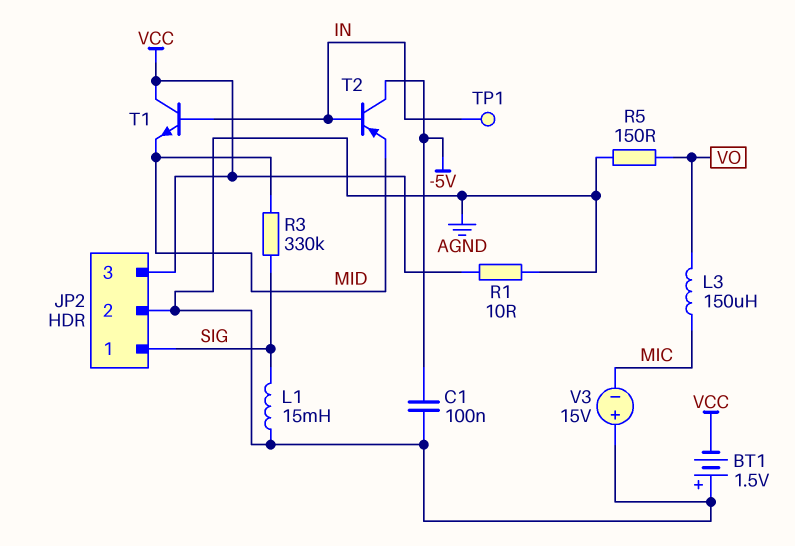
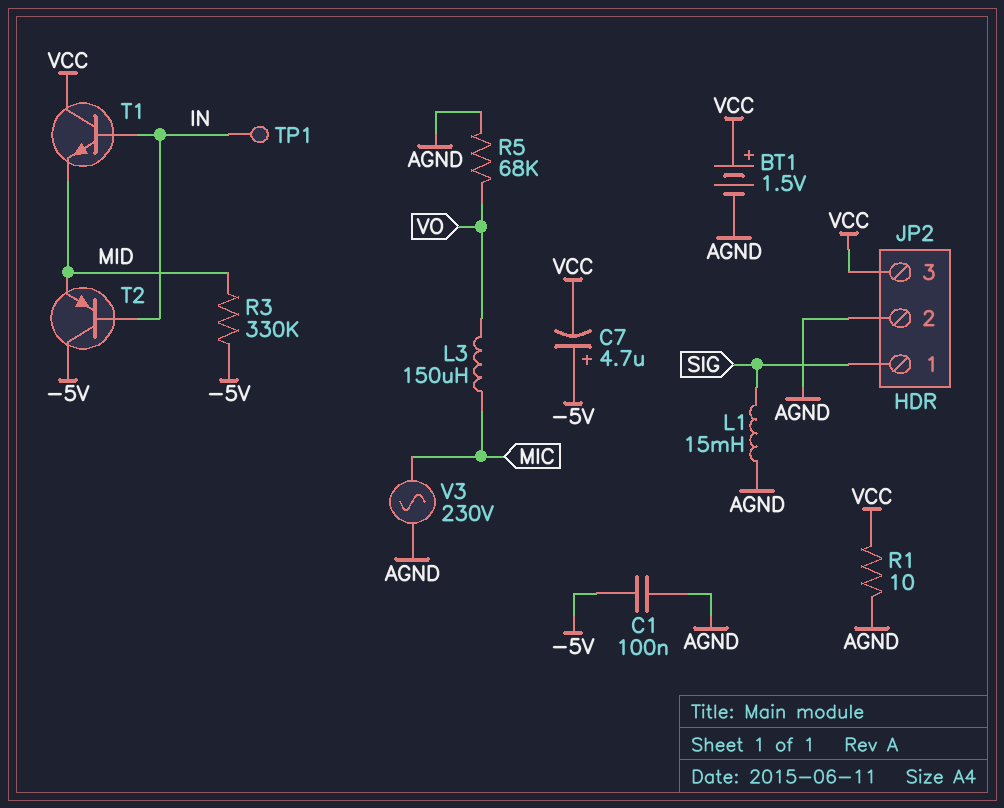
BT1: 1.5V (plus AGND, minus VCC) -> 1.5V (plus VCC, minus AGND)
C7: none -> 4.7uF (plus -5V, minus VCC)
R3: 330k (MID, SIG) -> 330k (-5V, MID)
R5: 150 (AGND, VO) -> 68k (AGND, VO)
V3: 15V (plus AGND, minus MIC) -> AC 230V (AGND, MIC)

